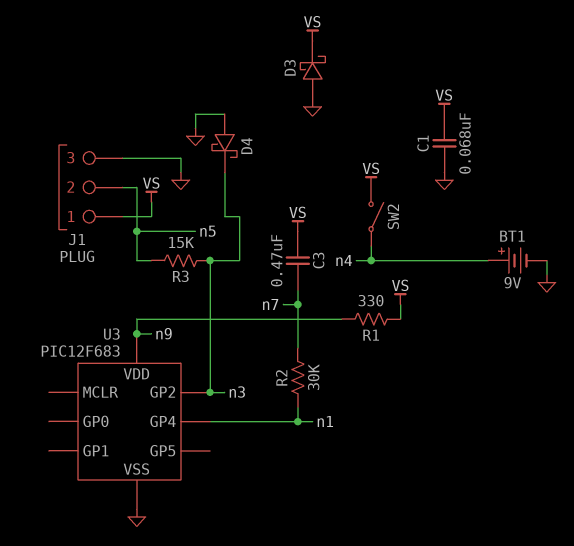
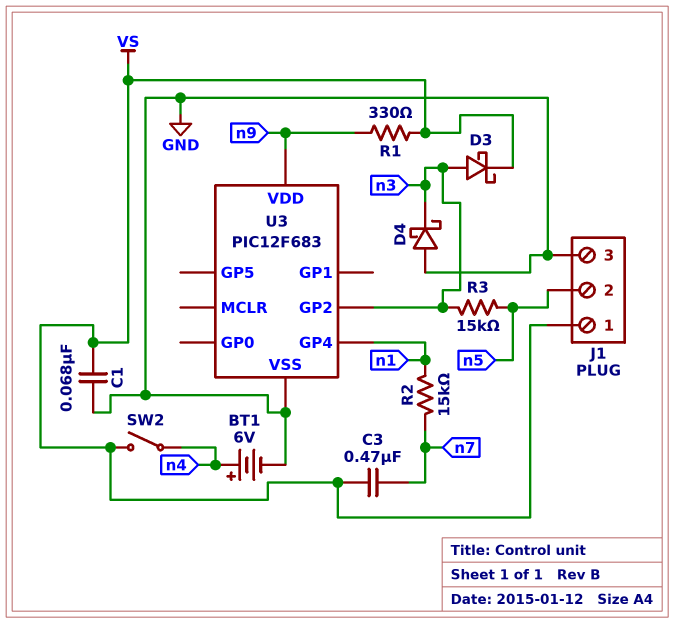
BT1: 9V (plus n4, minus GND) -> 6V (plus n4, minus GND)
D3: schottky (A GND, K VS) -> schottky (A n3, K VS)
R2: 30k (n1, n7) -> 15k (n1, n7)

